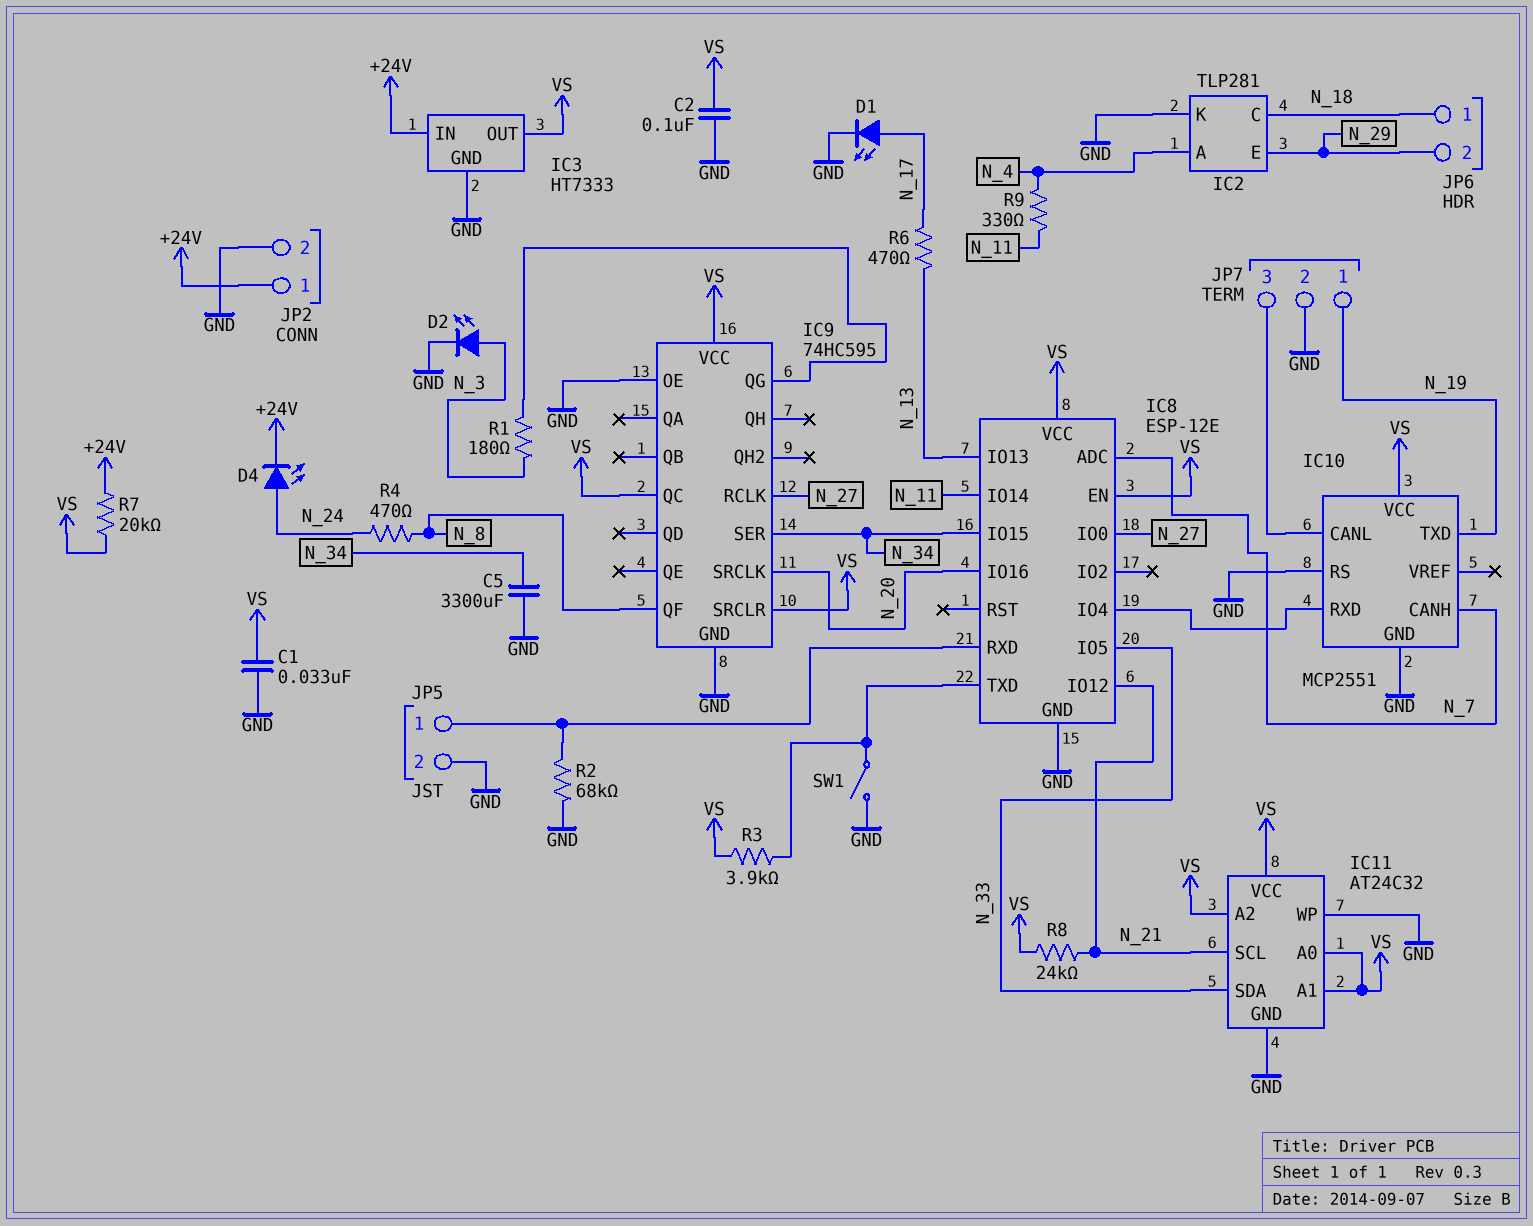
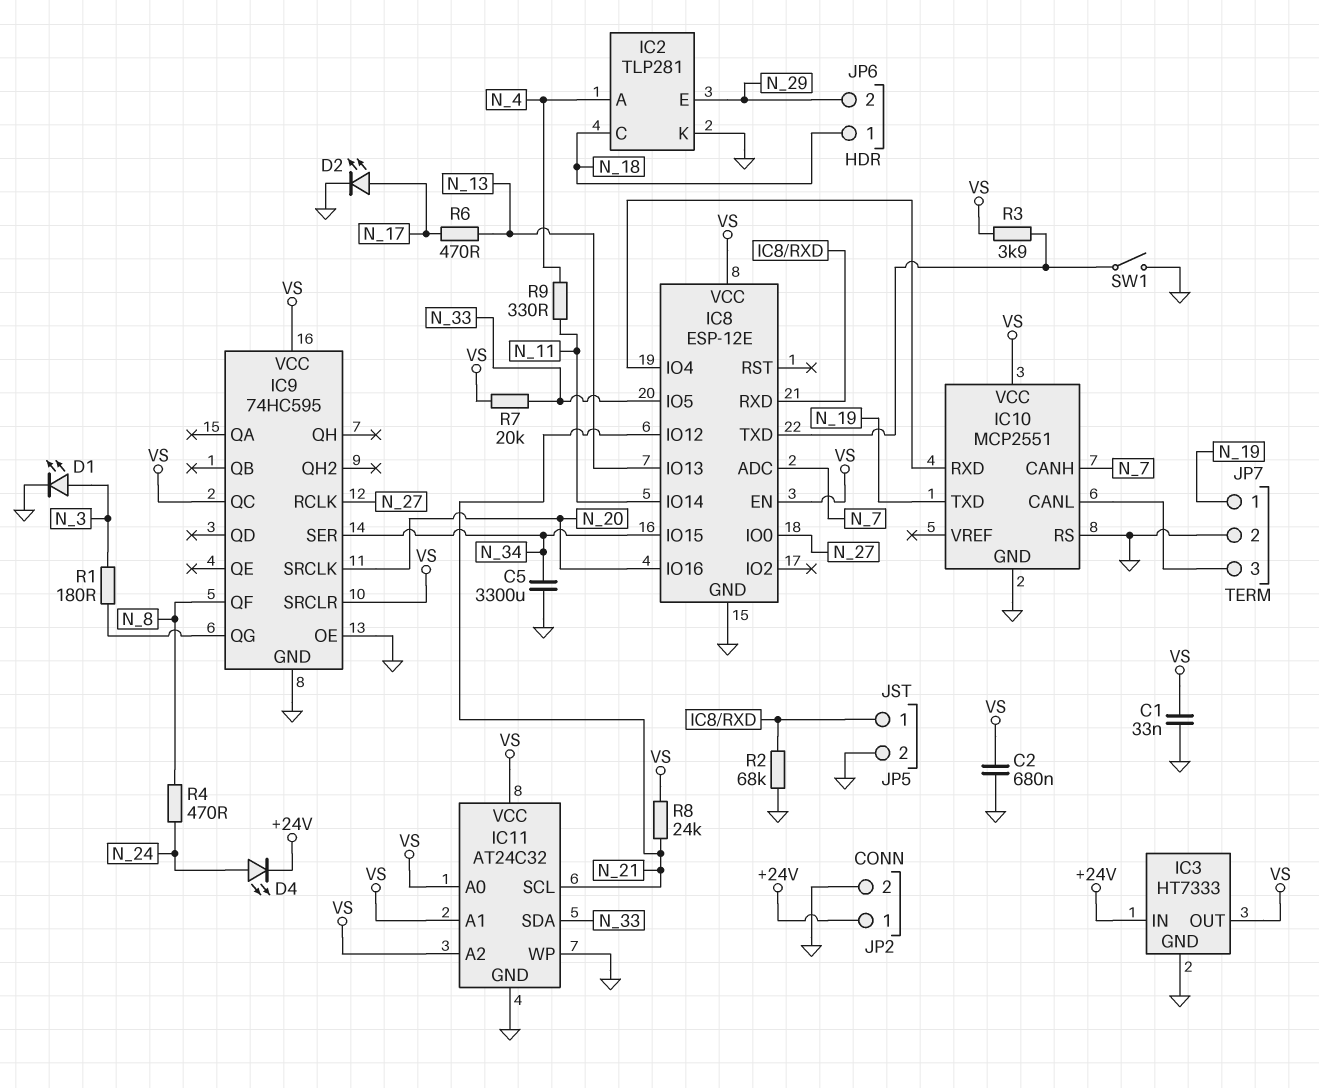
C2: 100nF (GND, VS) -> 680nF (GND, VS)
D1: LED (A N_17, K GND) -> LED (A N_3, K GND)
D2: LED (A N_3, K GND) -> LED (A N_17, K GND)
R7: 20k (+24V, VS) -> 20k (N_33, VS)

